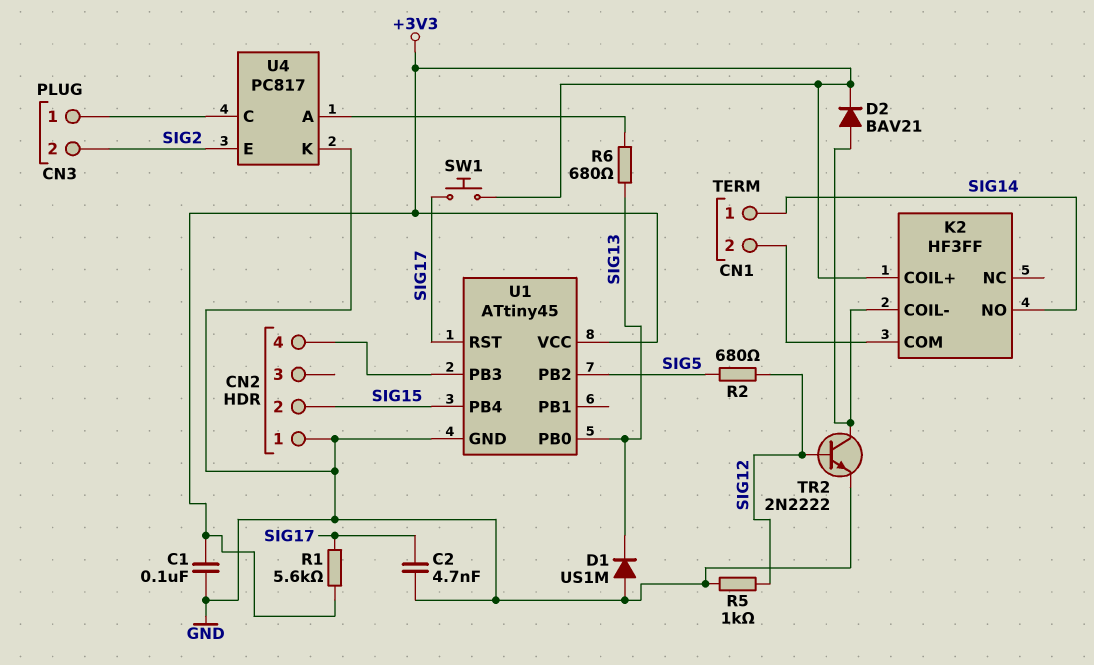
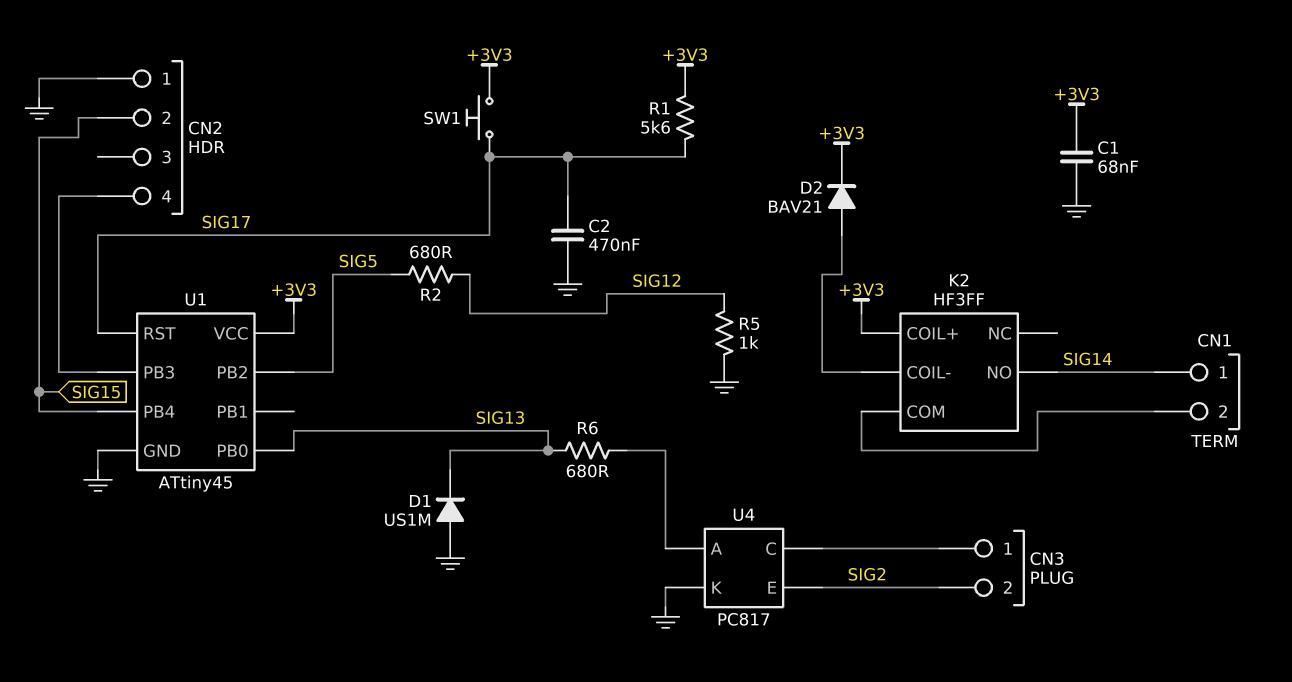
C1: 100nF (+3V3, GND) -> 68nF (+3V3, GND)
C2: 4.7nF (GND, SIG17) -> 470nF (GND, SIG17)
TR2: NPN 2N2222 (B SIG12, C K2/COIL-, E GND) -> none

